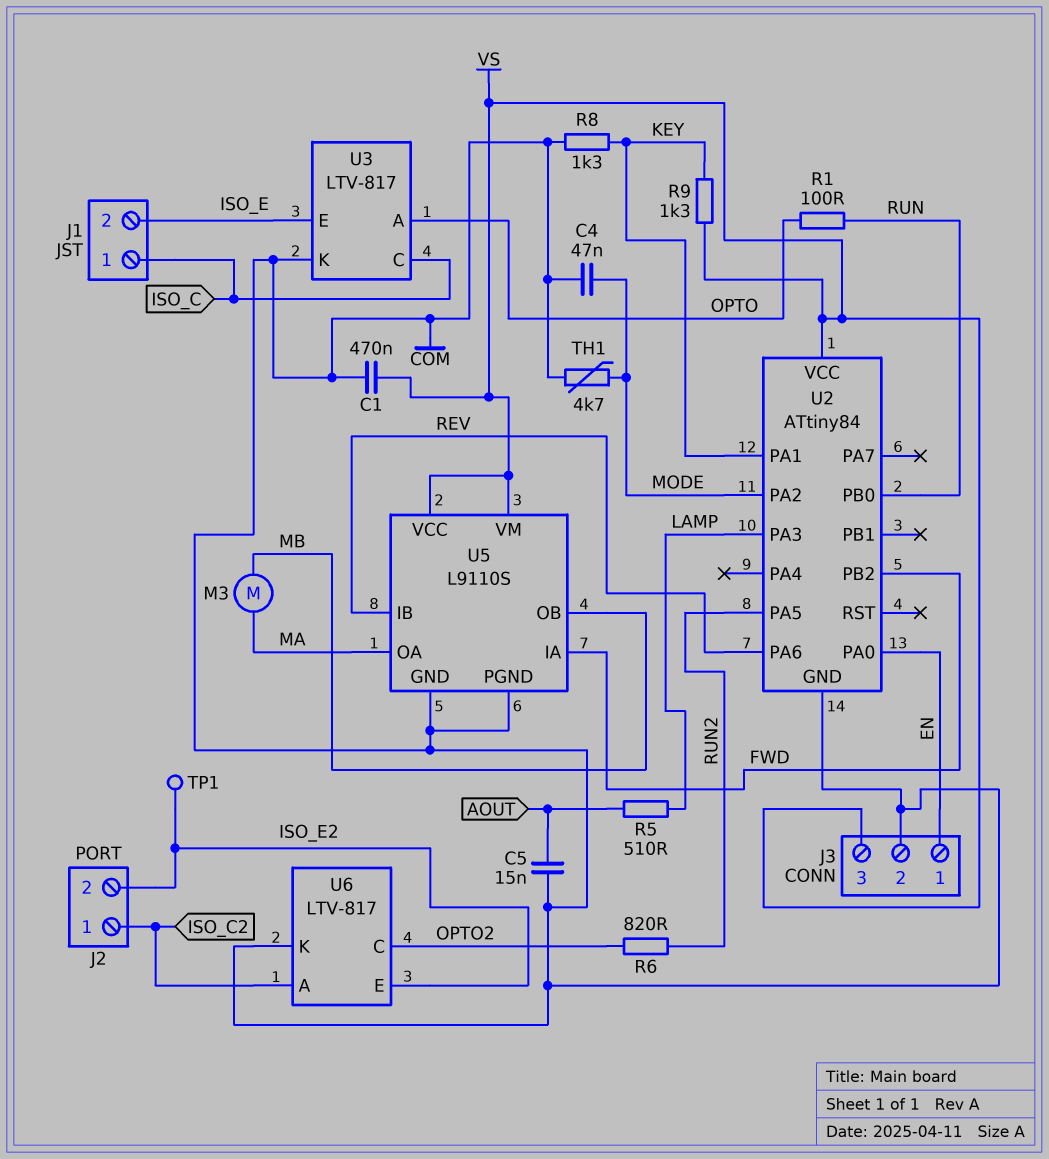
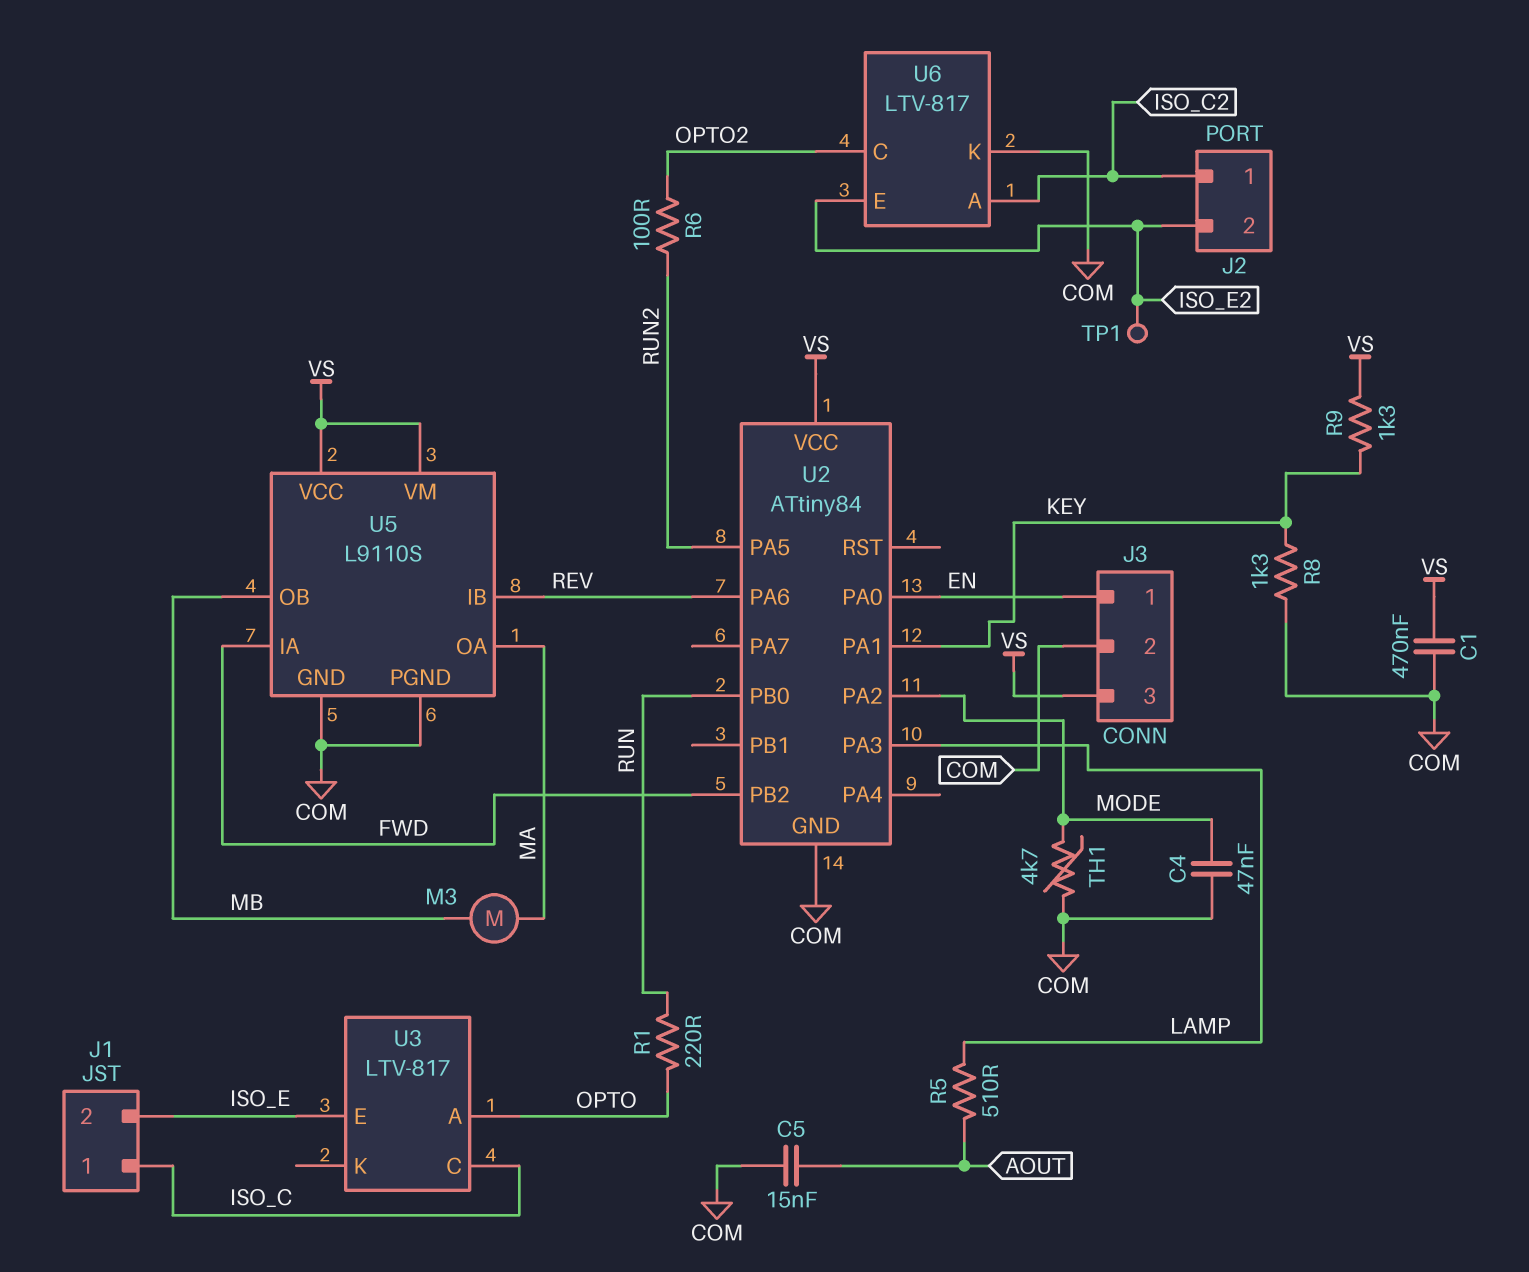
R1: 100 (OPTO, RUN) -> 220 (OPTO, RUN)
R6: 820 (OPTO2, RUN2) -> 100 (OPTO2, RUN2)
U3 pin K: COM -> none

